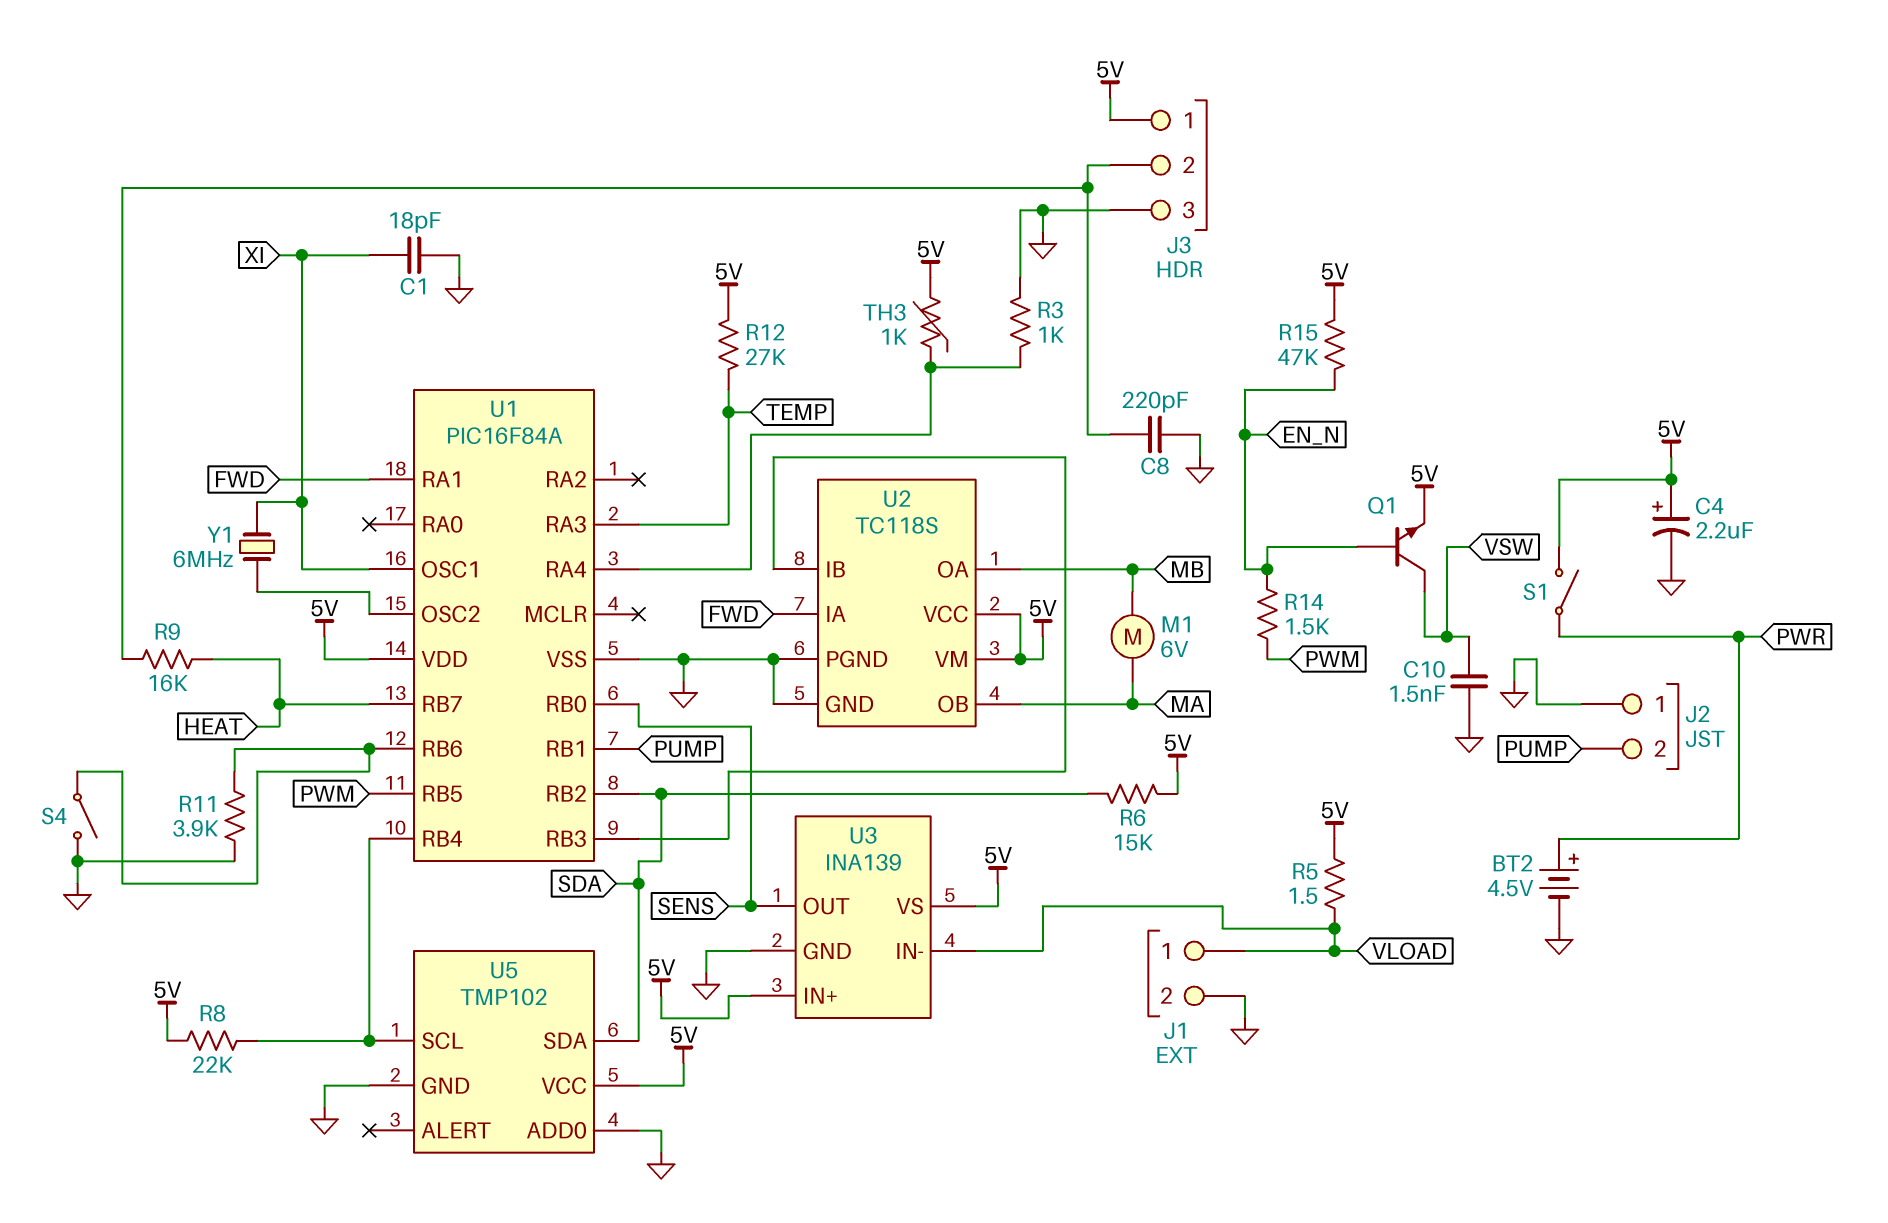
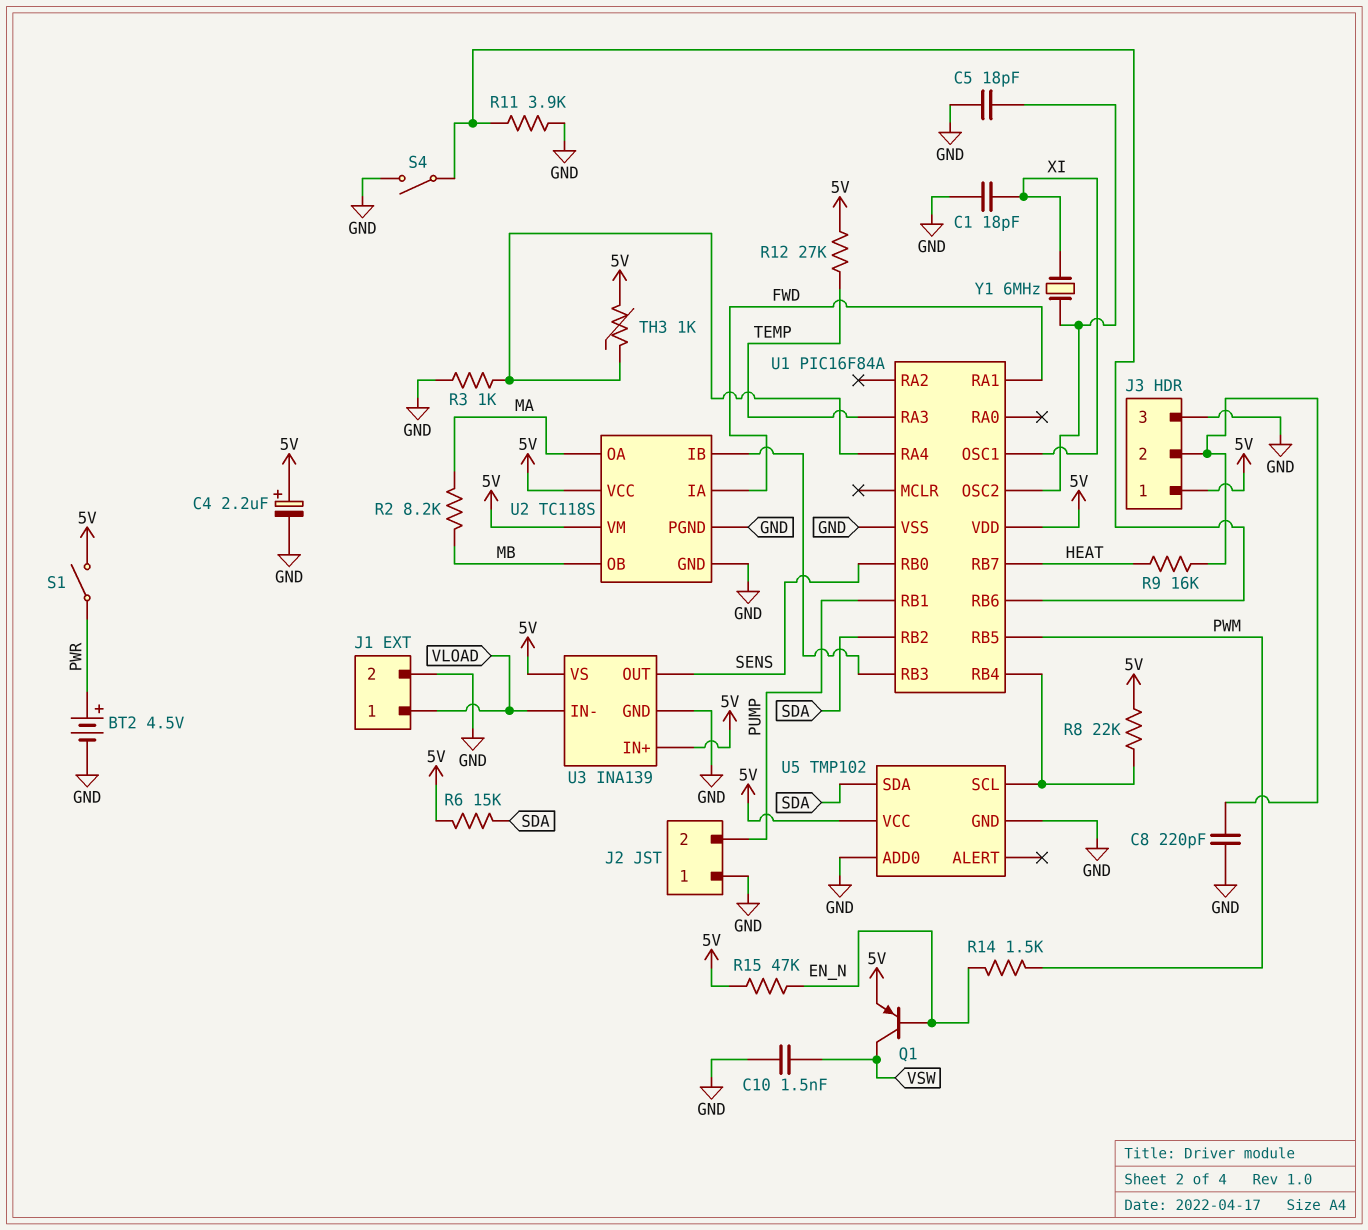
C5: none -> 18pF (GND, U1/OSC2)
M1: motor 6V (MA, MB) -> none
Q1: NPN (B EN_N, C VSW, E 5V) -> PNP (B EN_N, C VSW, E 5V)
R2: none -> 8.2k (MA, MB)
R5: 1.5 (5V, VLOAD) -> none
U2 pin OA: MB -> MA
U2 pin OB: MA -> MB

